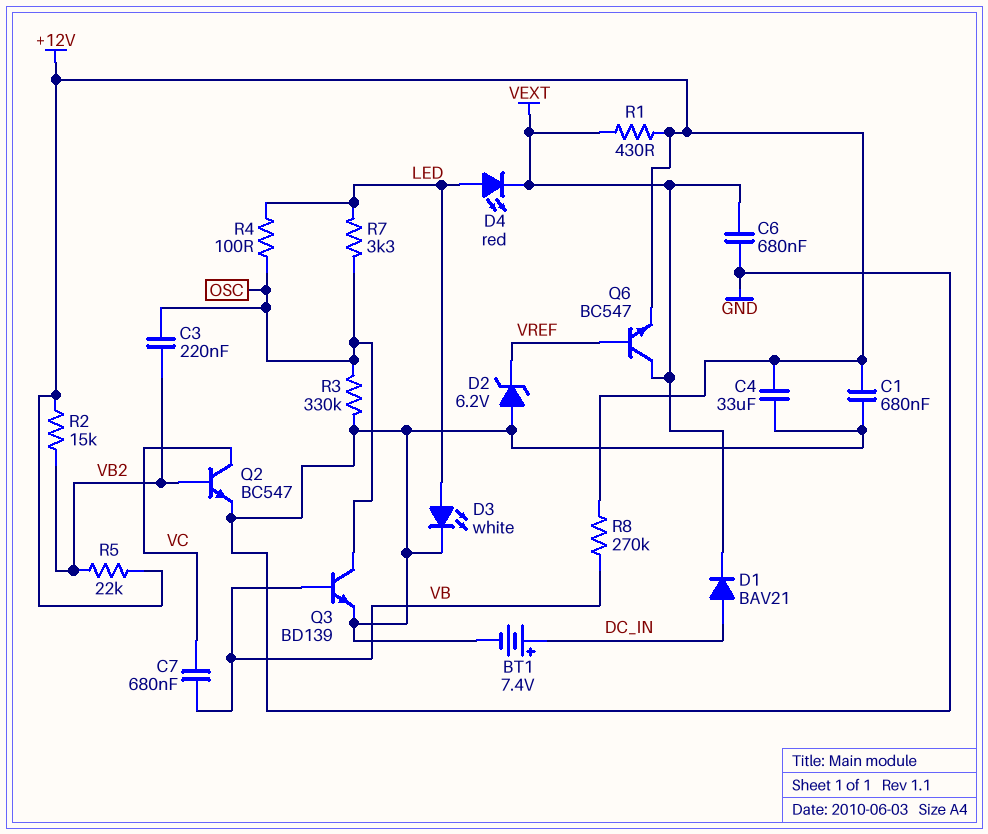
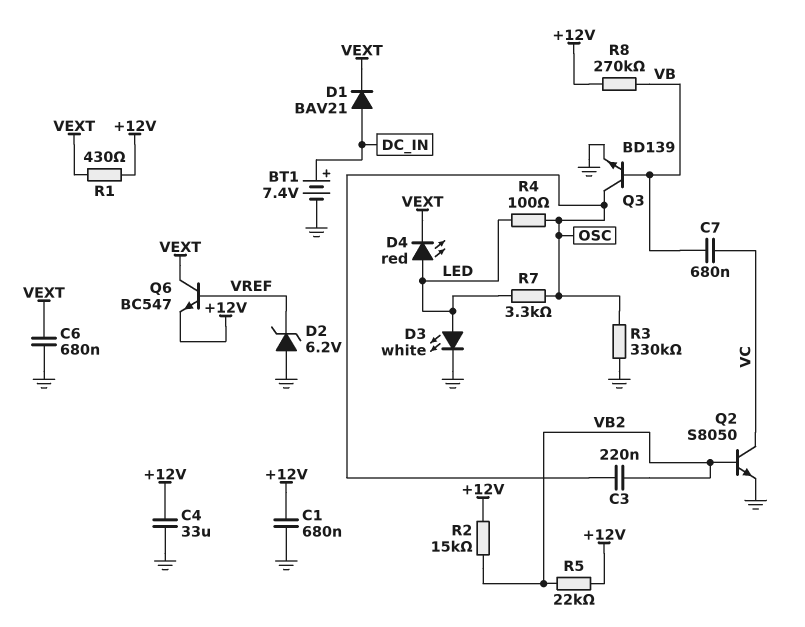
Q2: NPN BC547 (B VB2, C VC, E GND) -> NPN S8050 (B VB2, C VC, E GND)

